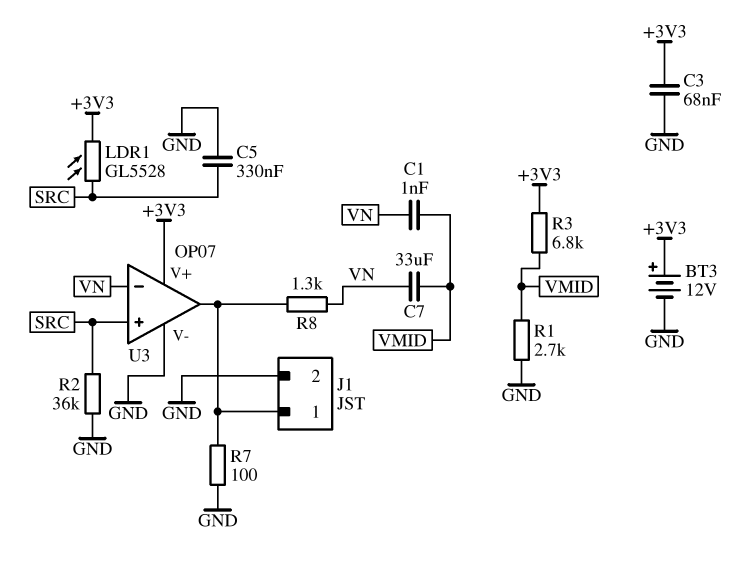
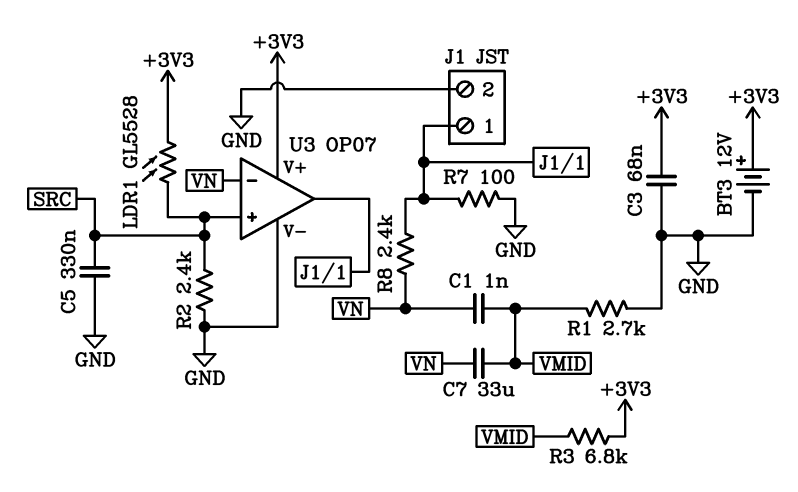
R2: 36k (GND, SRC) -> 2.4k (GND, SRC)
R8: 1.3k (J1/1, VN) -> 2.4k (J1/1, VN)

